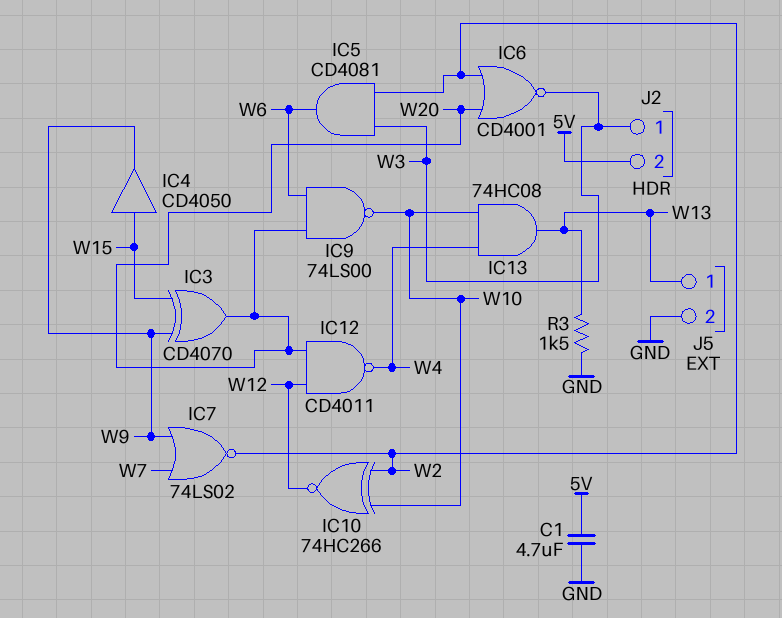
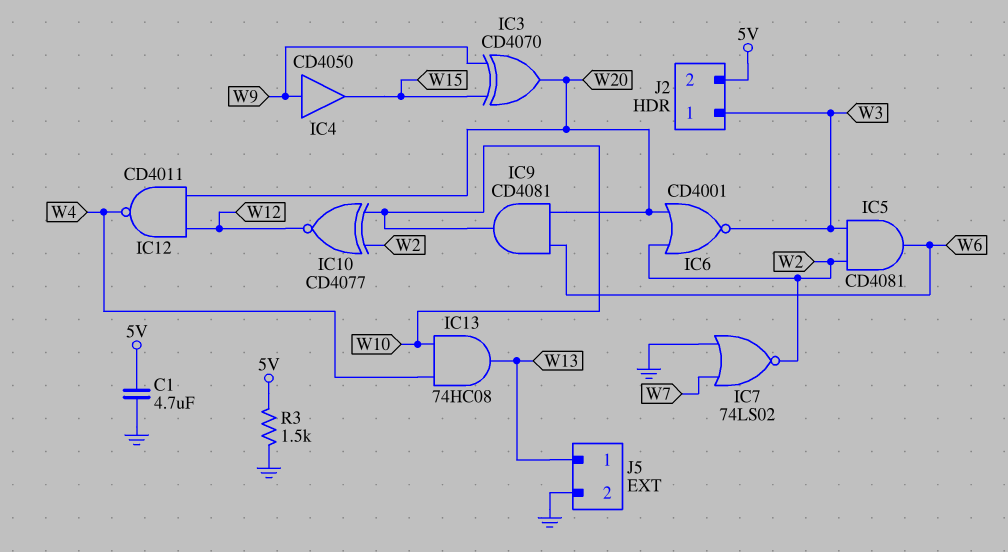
IC4: buffer CD4050 (in W15, out W9) -> buffer CD4050 (in W9, out W15)
IC7: NOR 74LS02 (in W7, in W9, out W2) -> NOR 74LS02 (in GND, in W7, out W2)
IC9: NAND 74LS00 (in W6, in W20, out W10) -> AND CD4081 (in W6, in W20, out W10)
IC10: XNOR 74HC266 (in W2, in W10, out W12) -> XNOR CD4077 (in W2, in W10, out W12)
R3: 1.5k (GND, W13) -> 1.5k (5V, GND)

